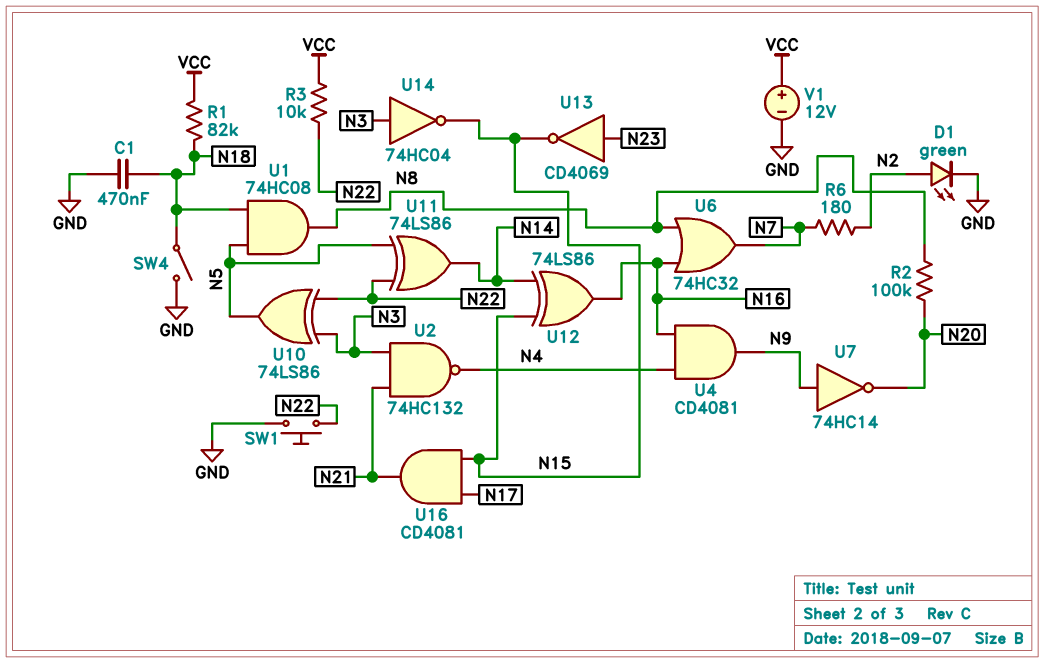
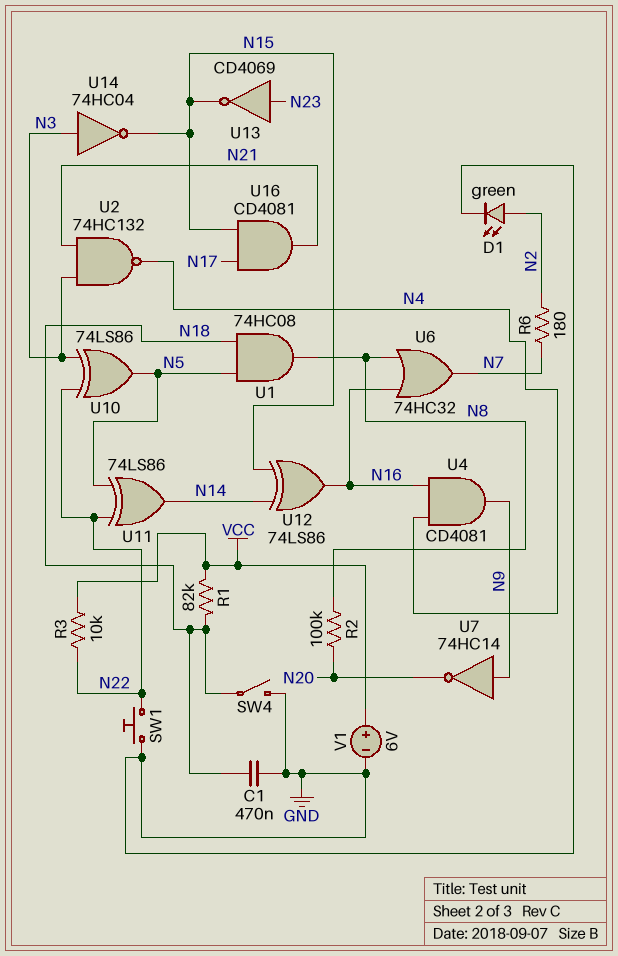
V1: 12V (plus VCC, minus GND) -> 6V (plus VCC, minus GND)

